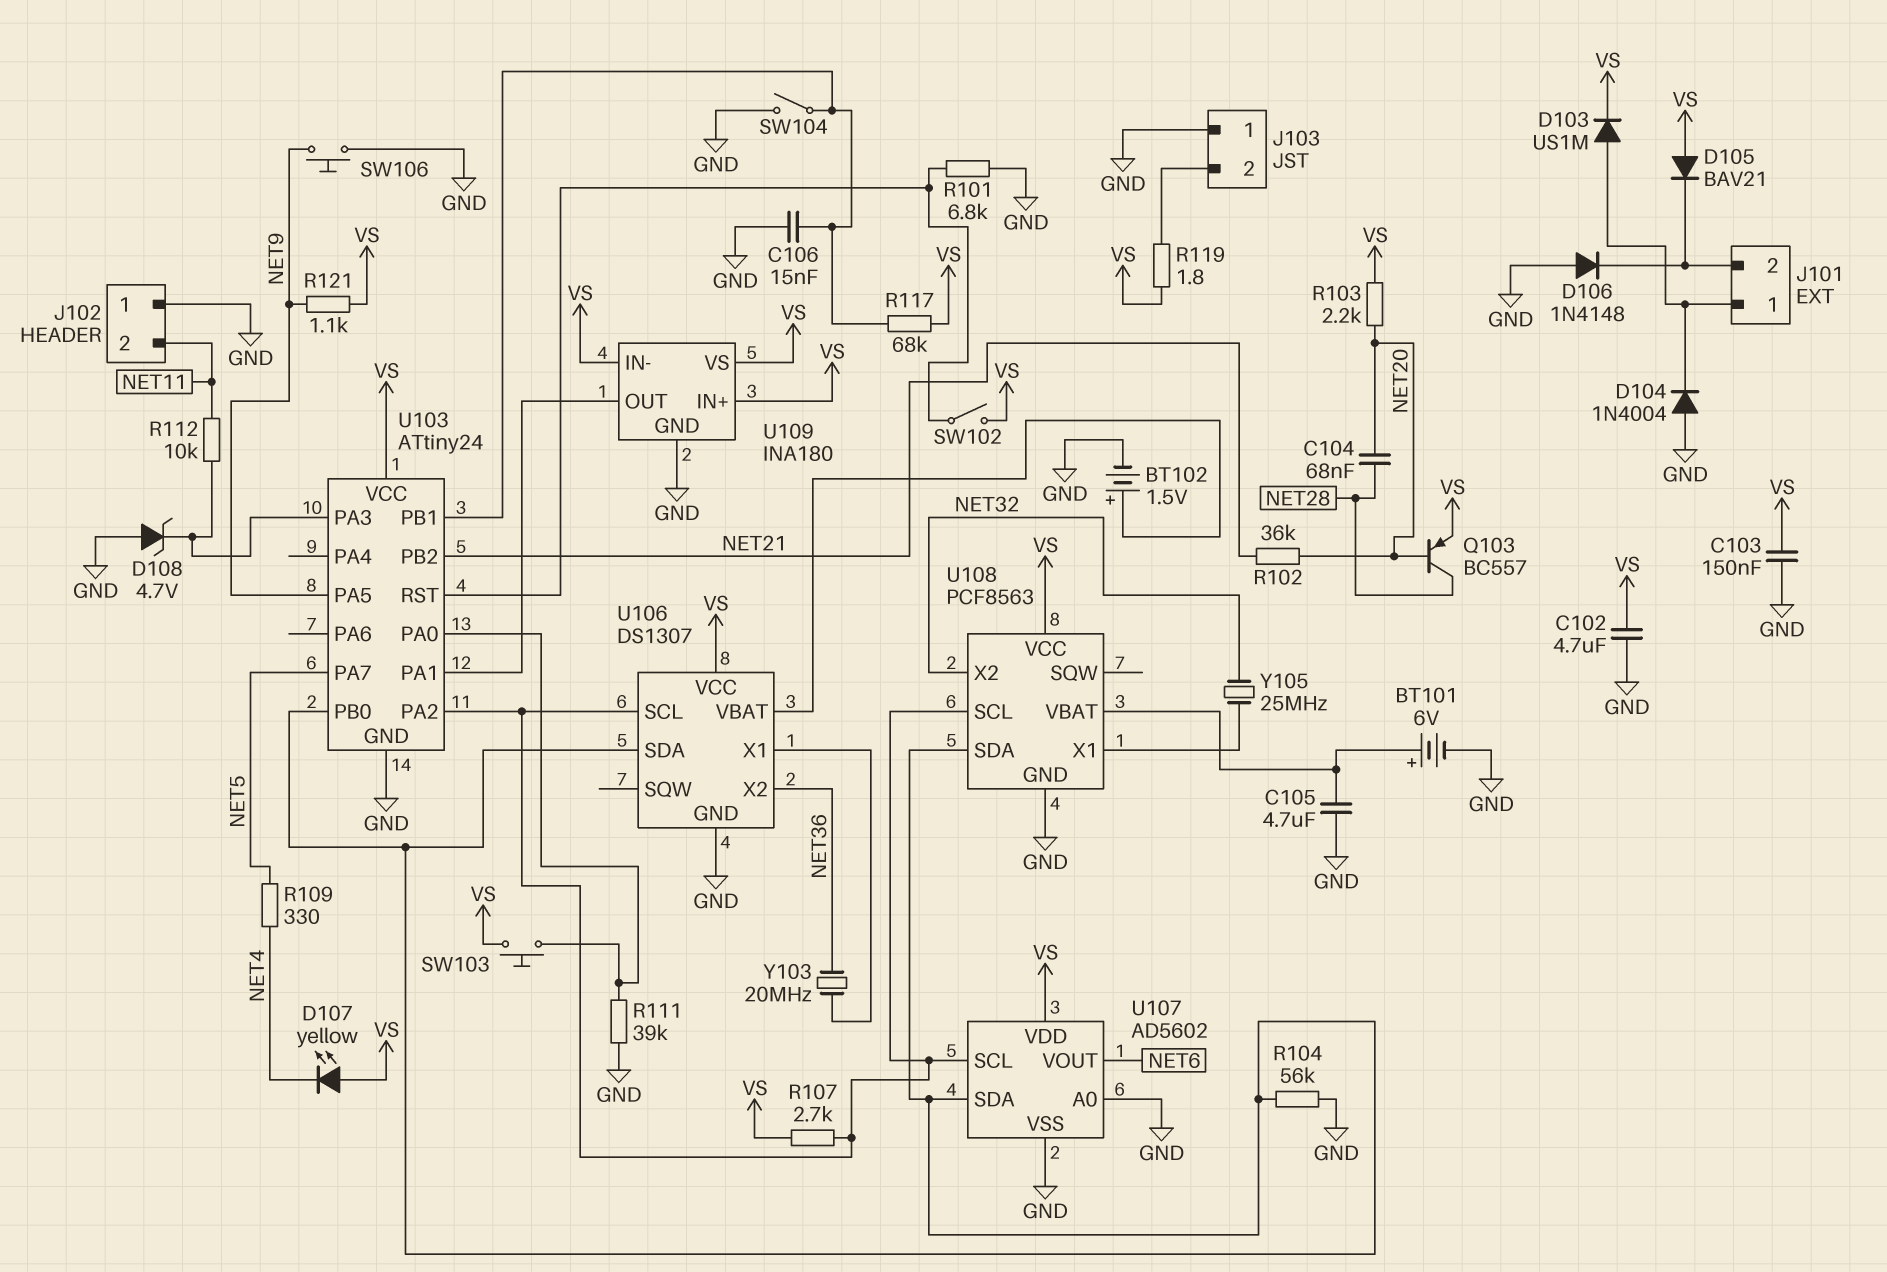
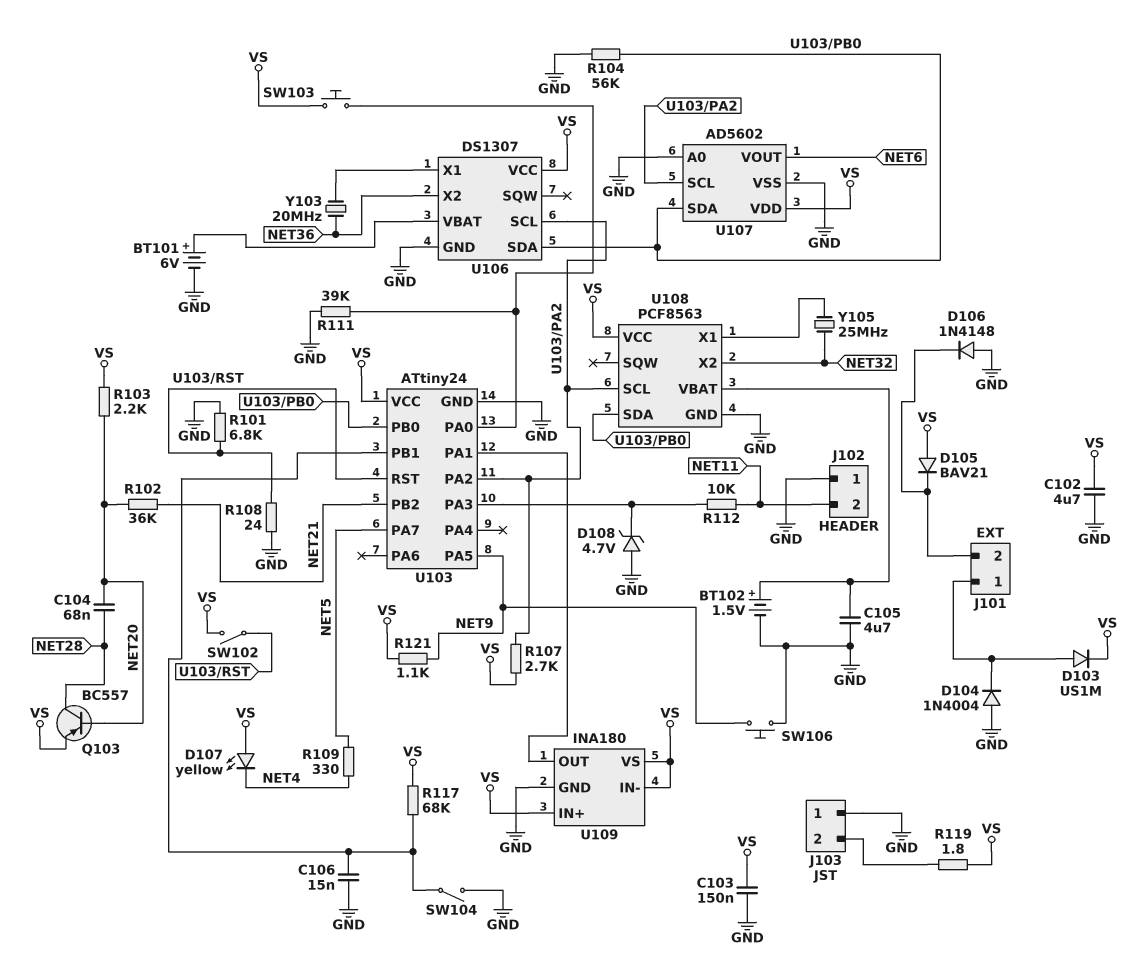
BT101: 6V (plus U108/VBAT, minus GND) -> 6V (plus U106/VBAT, minus GND)
BT102: 1.5V (plus U106/VBAT, minus GND) -> 1.5V (plus U108/VBAT, minus GND)
R108: none -> 24 (GND, U103/RST)

